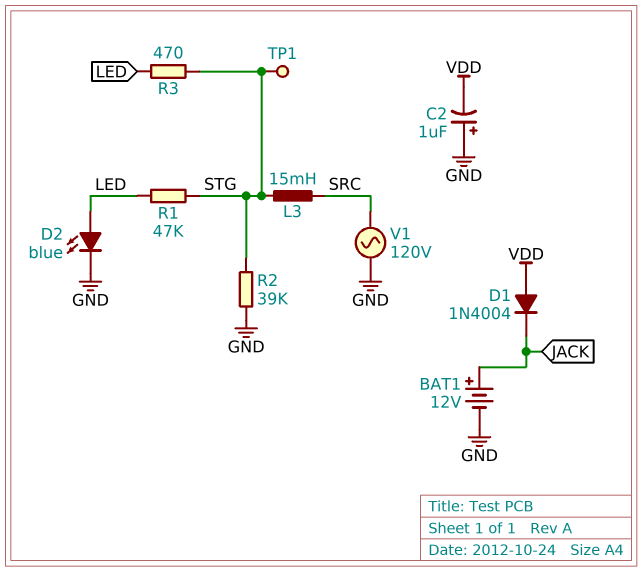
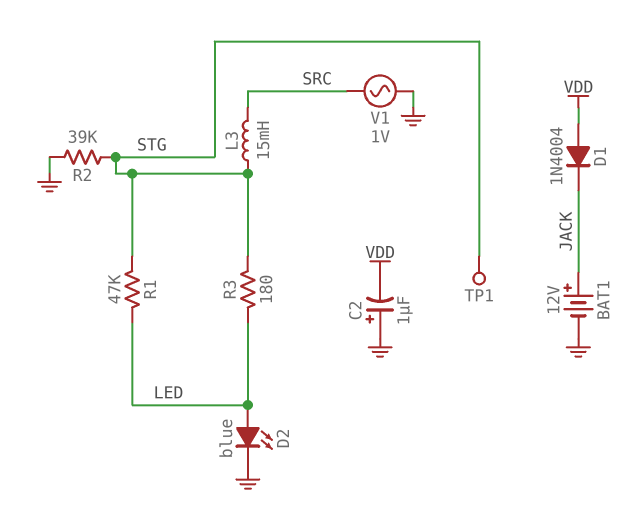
R3: 470 (LED, STG) -> 180 (LED, STG)
V1: AC 120V (GND, SRC) -> AC 1V (GND, SRC)

